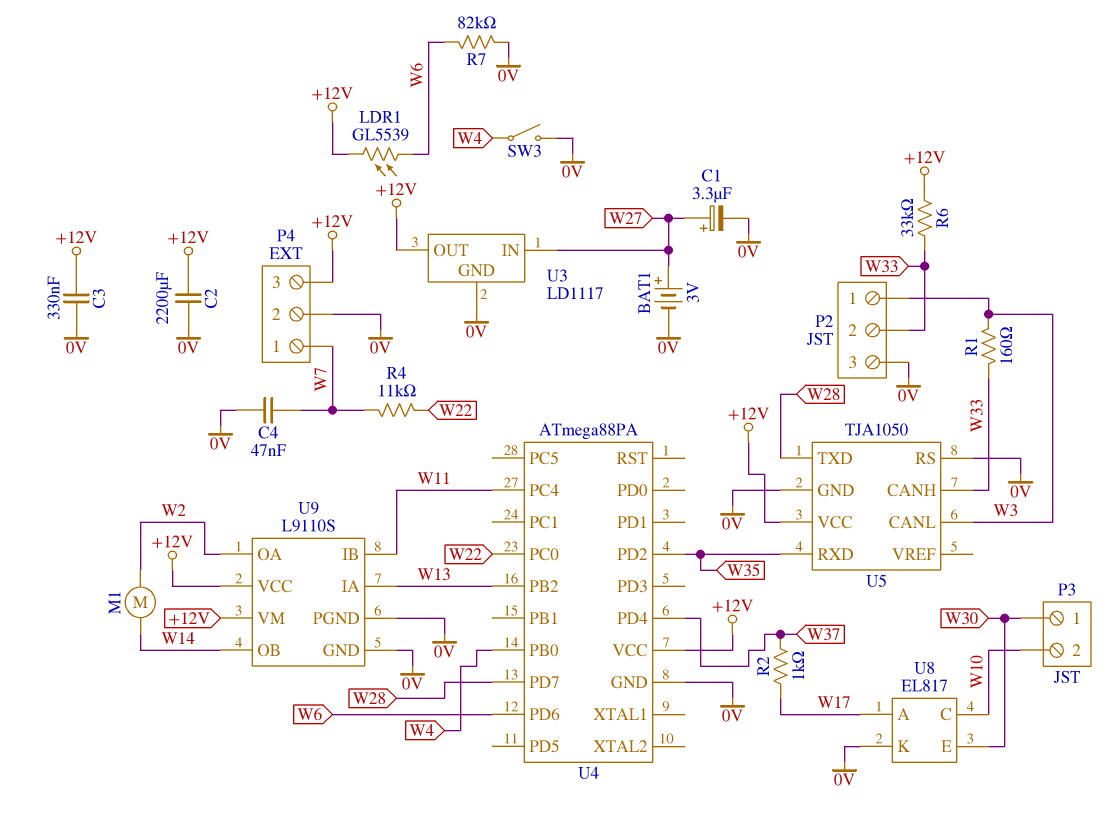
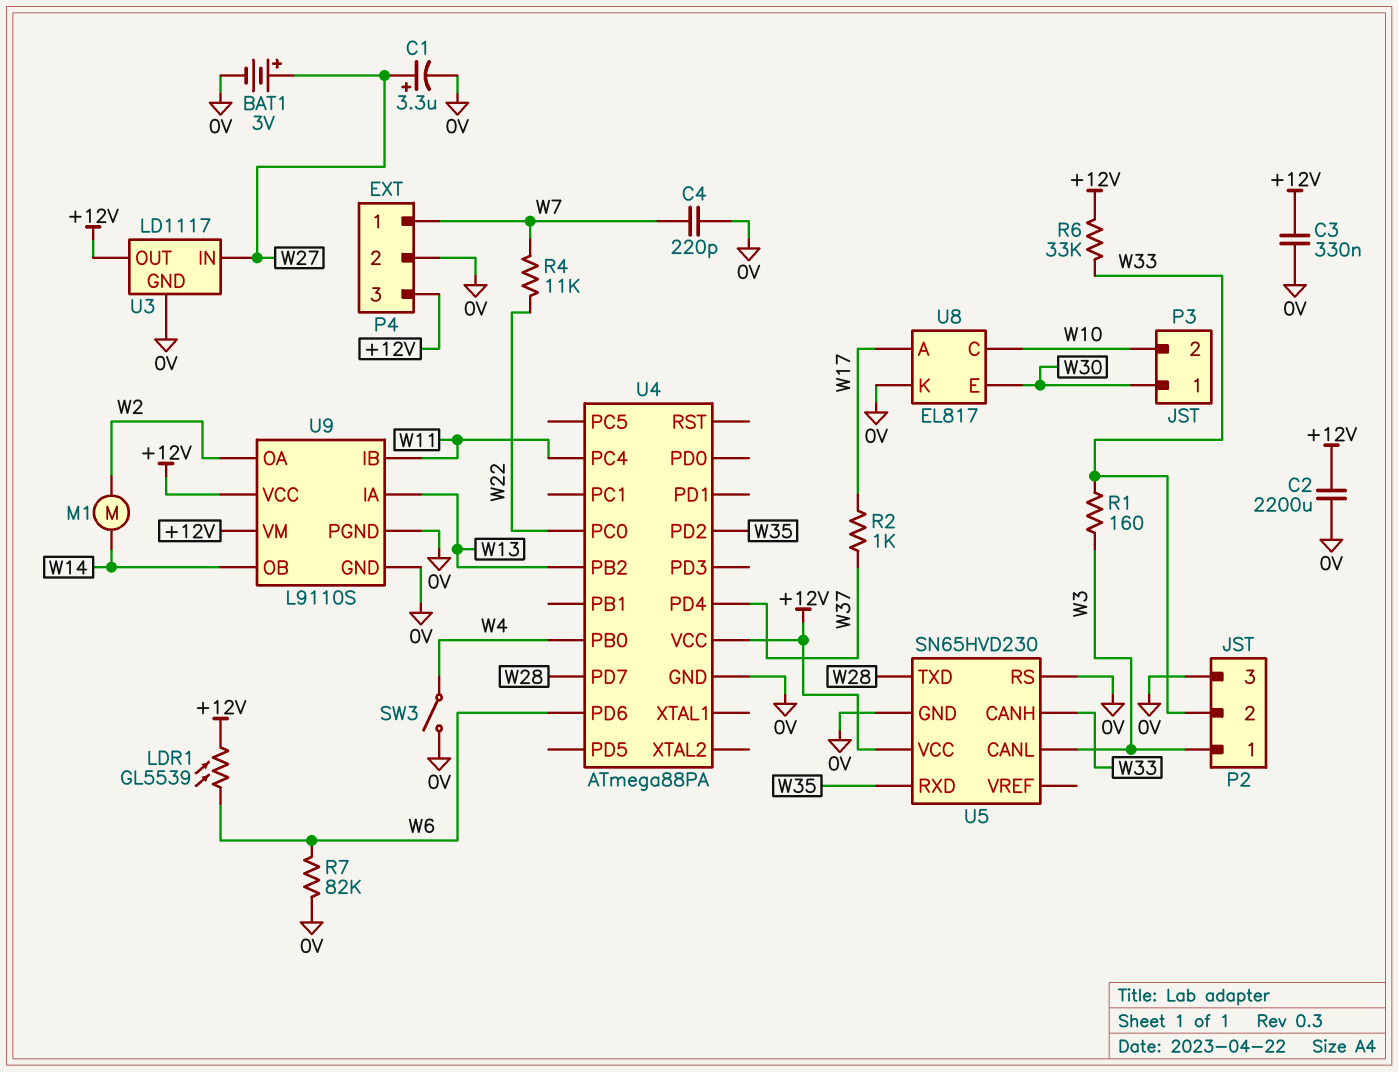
C4: 47nF (0V, W7) -> 220pF (0V, W7)
U5: TJA1050 -> SN65HVD230

